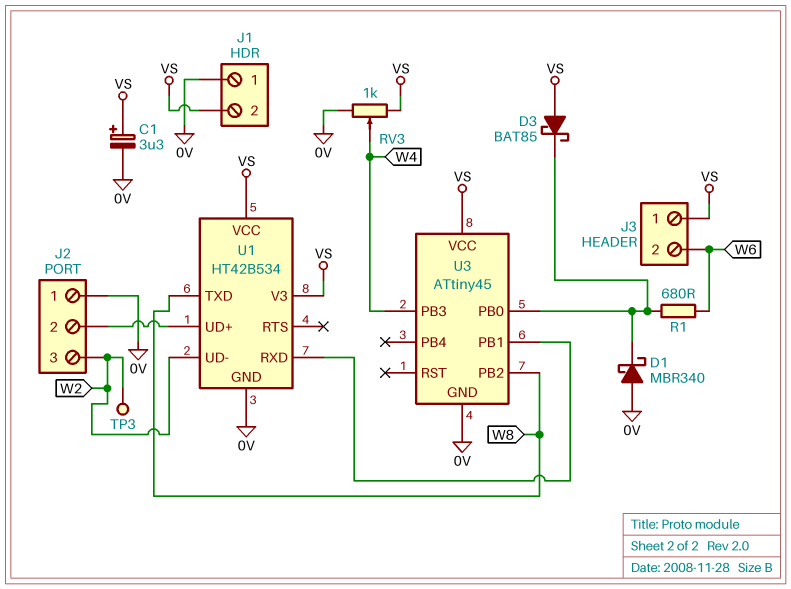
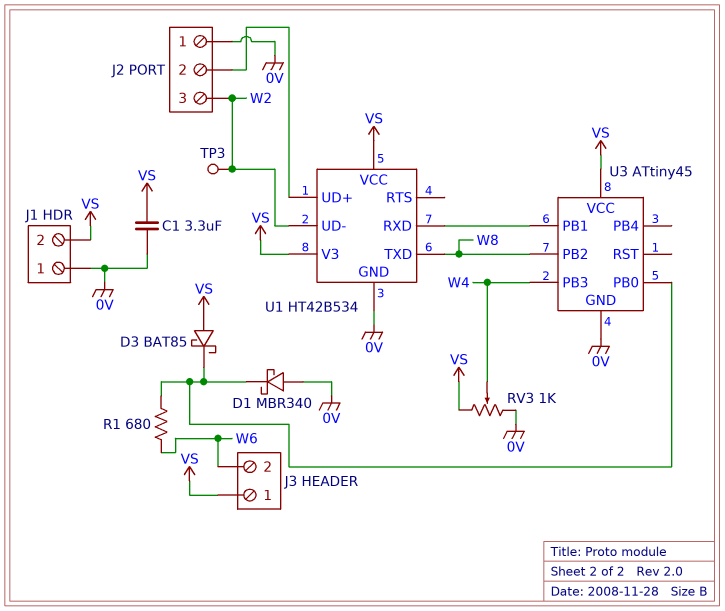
C1: 3.3uF (plus VS, minus 0V) -> 3.3uF (0V, VS)

